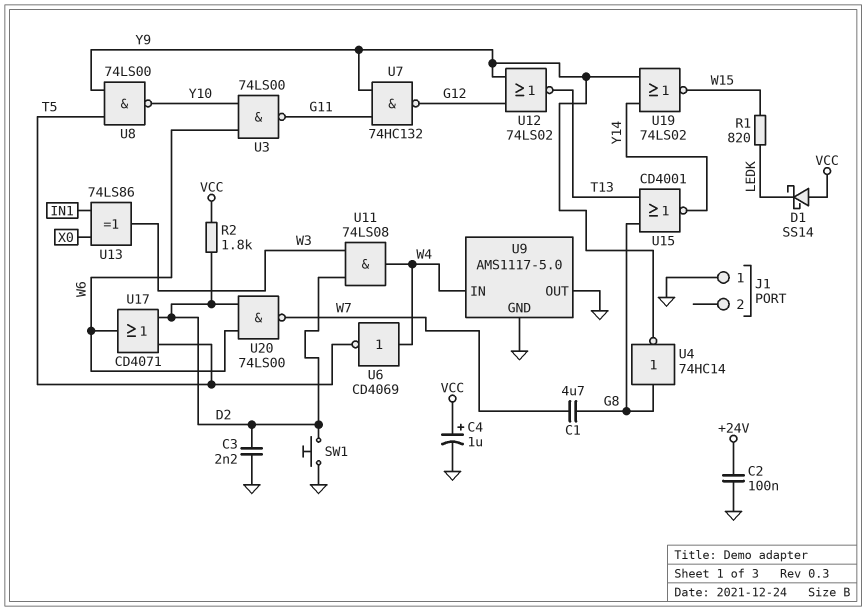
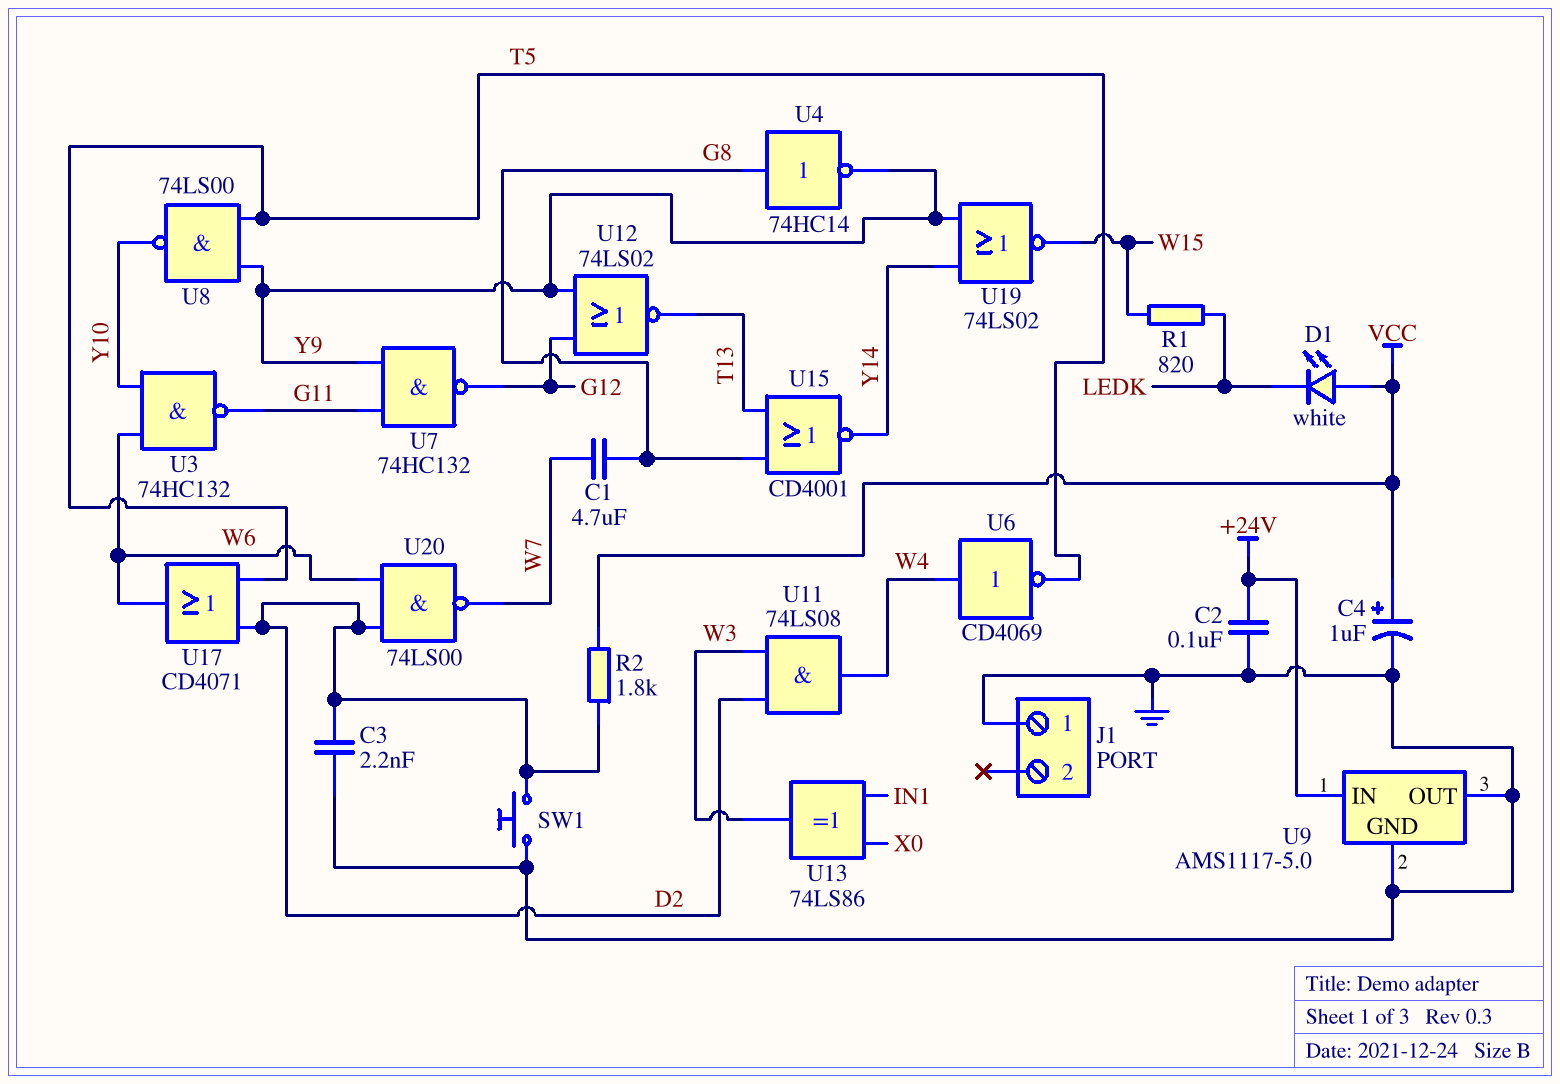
D1: schottky SS14 (A VCC, K LEDK) -> LED white (A VCC, K LEDK)
U3: NAND 74LS00 (in W6, in Y10, out G11) -> NAND 74HC132 (in W6, in Y10, out G11)
U9 pin IN: W4 -> +24V

